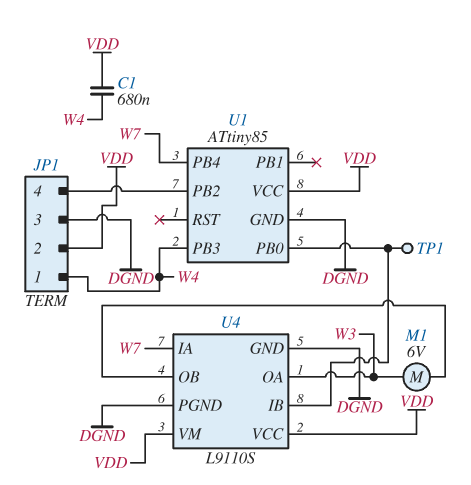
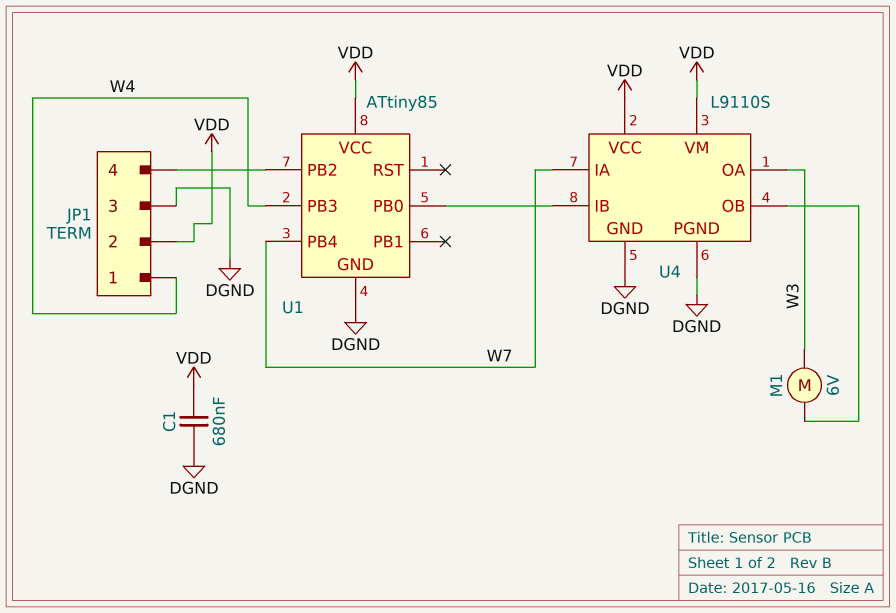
C1: 680nF (VDD, W4) -> 680nF (DGND, VDD)
TP1: test point (U1/PB0) -> none

